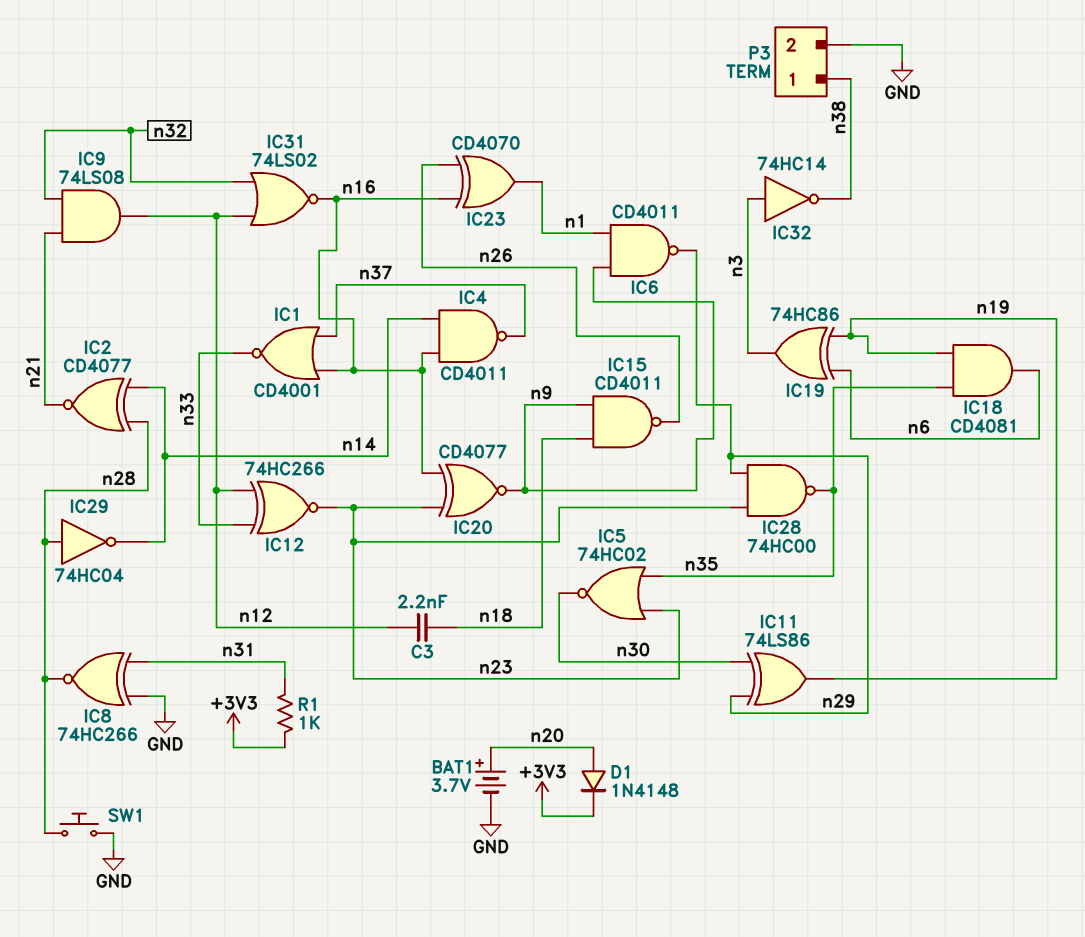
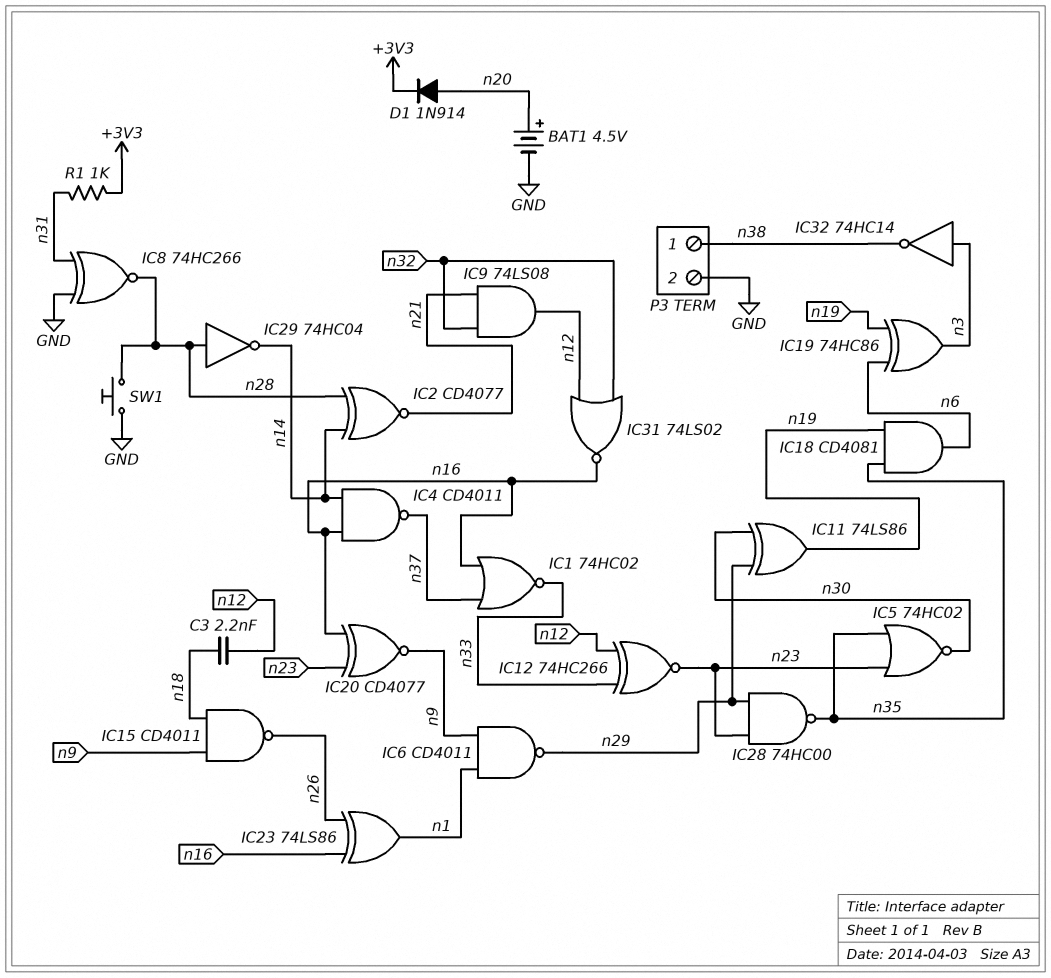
BAT1: 3.7V (plus n20, minus GND) -> 4.5V (plus n20, minus GND)
D1: diode 1N4148 (A n20, K +3V3) -> diode 1N914 (A n20, K +3V3)
IC1: NOR CD4001 (in n16, in n37, out n33) -> NOR 74HC02 (in n16, in n37, out n33)
IC23: XOR CD4070 (in n16, in n26, out n1) -> XOR 74LS86 (in n16, in n26, out n1)

